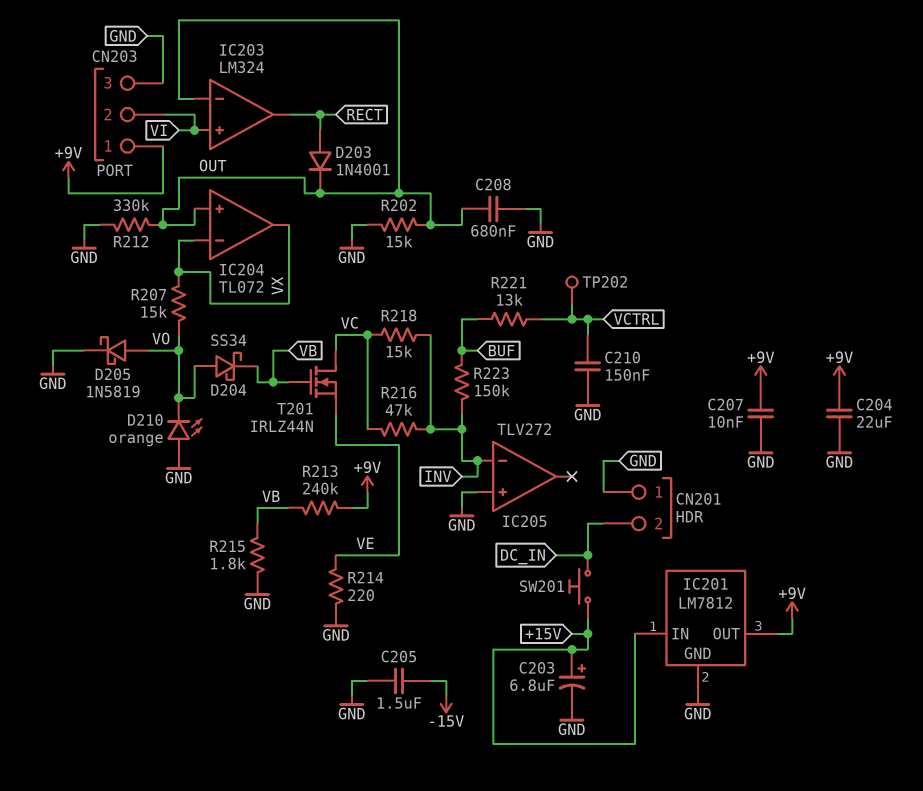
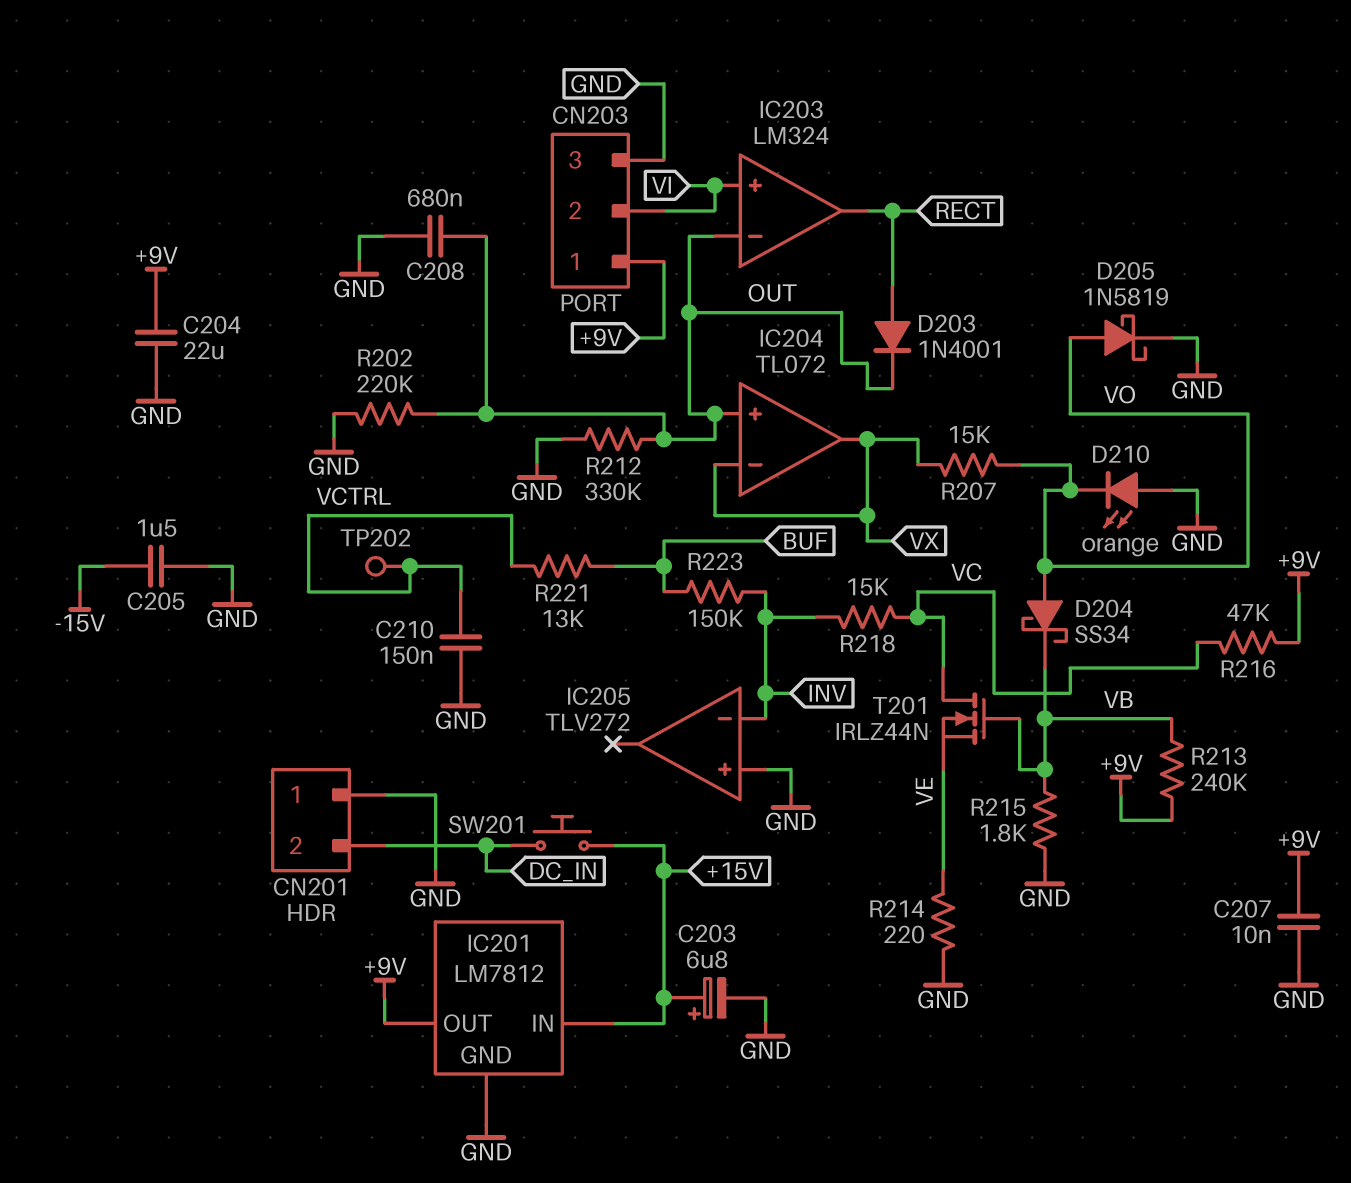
R202: 15k (GND, OUT) -> 220k (GND, OUT)
R216: 47k (INV, VC) -> 47k (+9V, VC)

